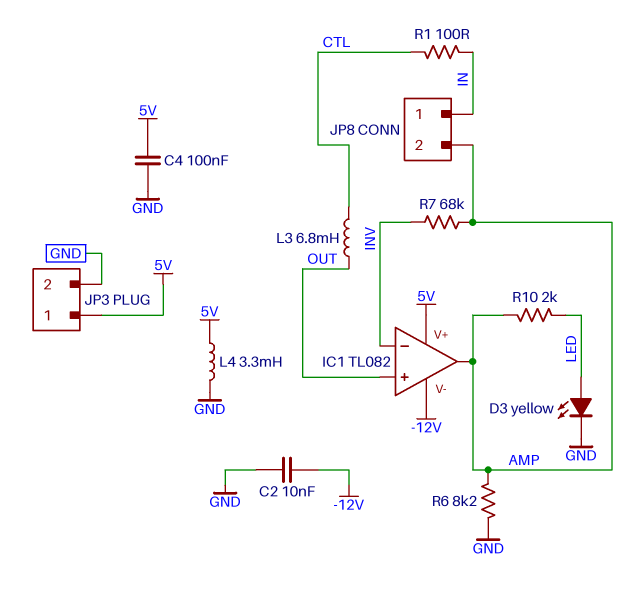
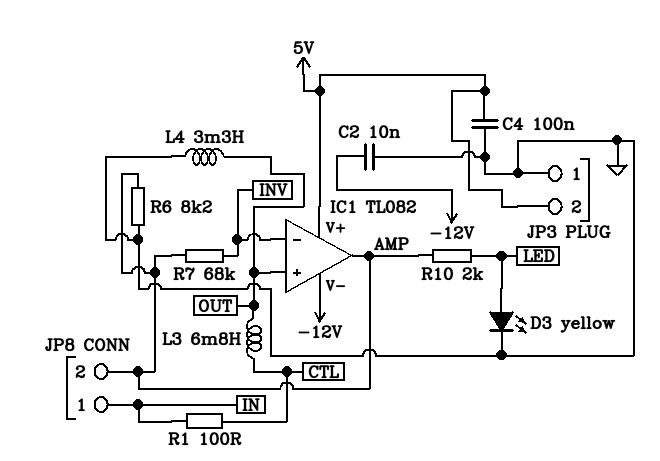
JP3 pin 1: 5V -> GND
JP3 pin 2: GND -> 5V
L4: 3.3mH (5V, GND) -> 3.3mH (GND, OUT)

